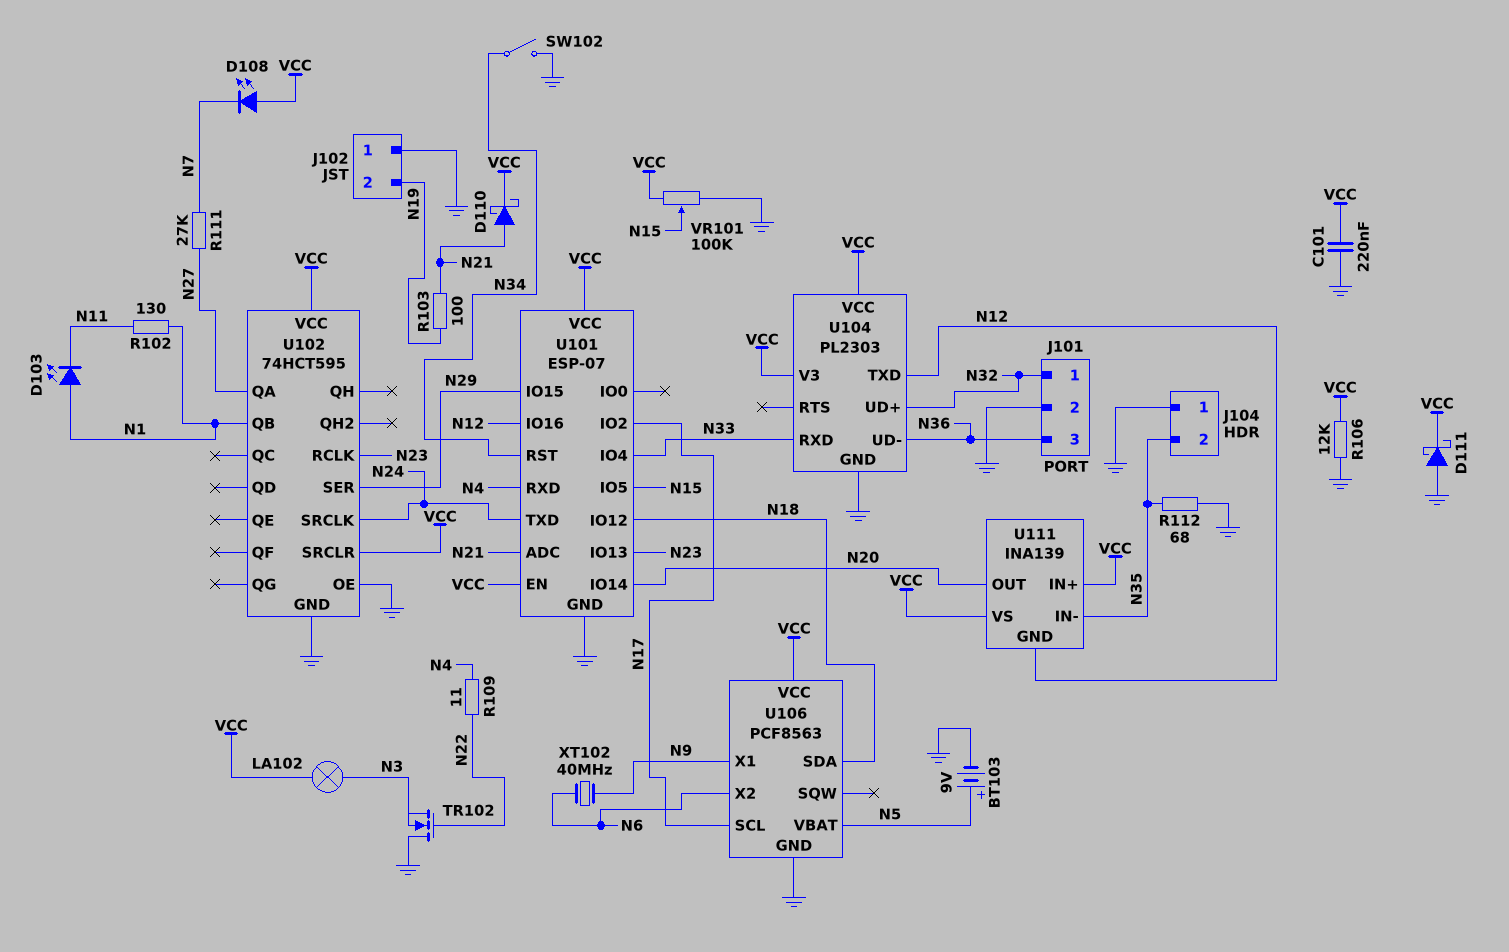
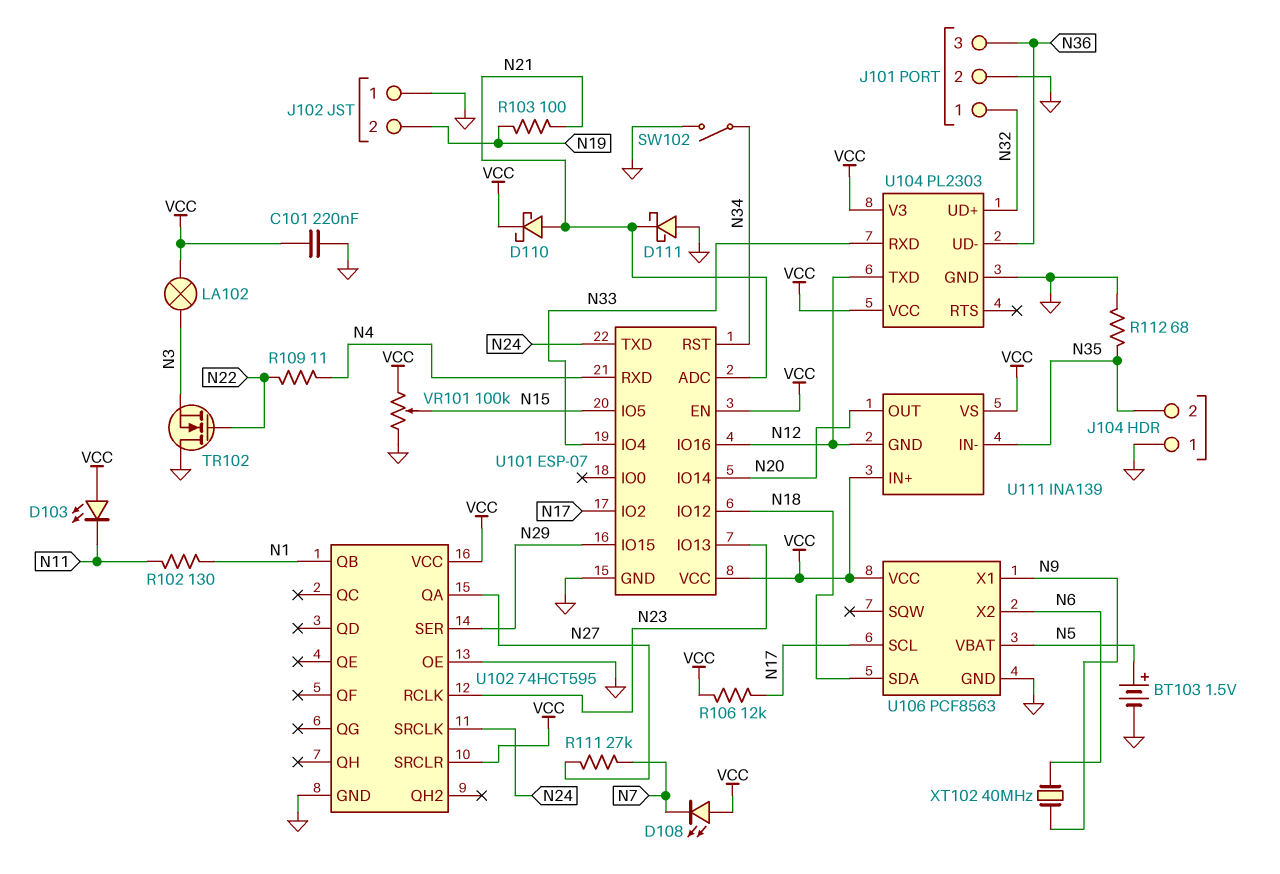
BT103: 9V (plus N5, minus GND) -> 1.5V (plus N5, minus GND)
D103: LED (A N1, K N11) -> LED (A VCC, K N11)
D111: schottky (A GND, K VCC) -> schottky (A GND, K N21)
R106: 12k (GND, VCC) -> 12k (N17, VCC)

